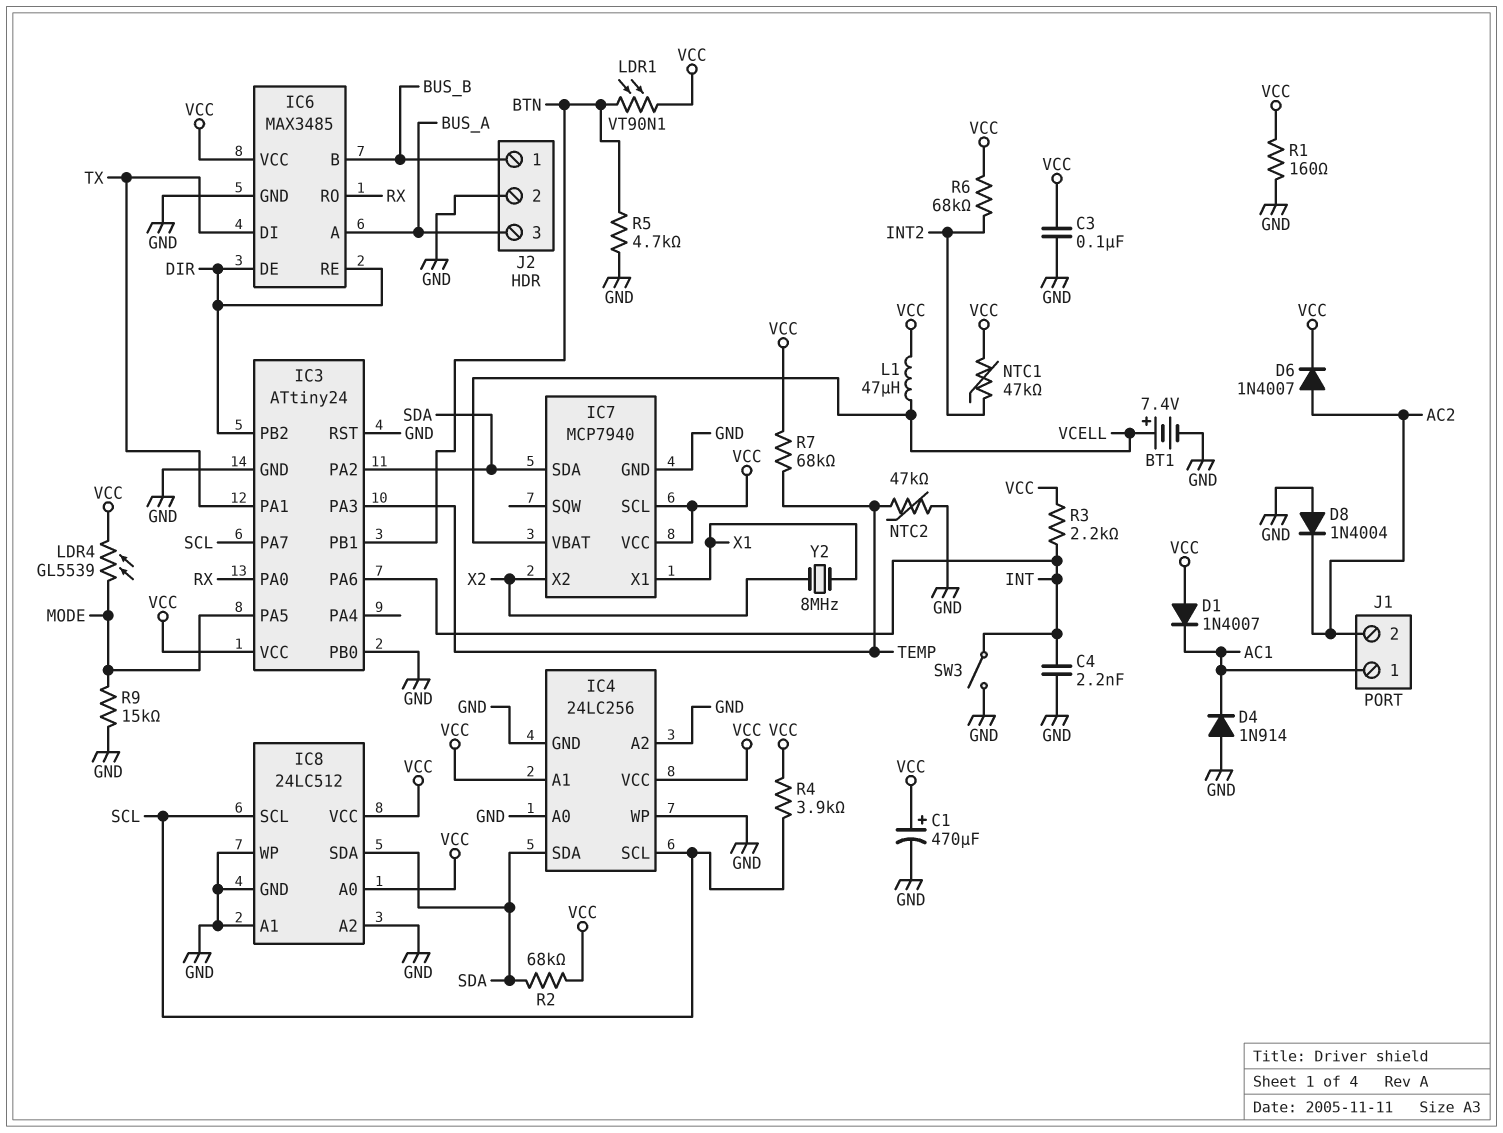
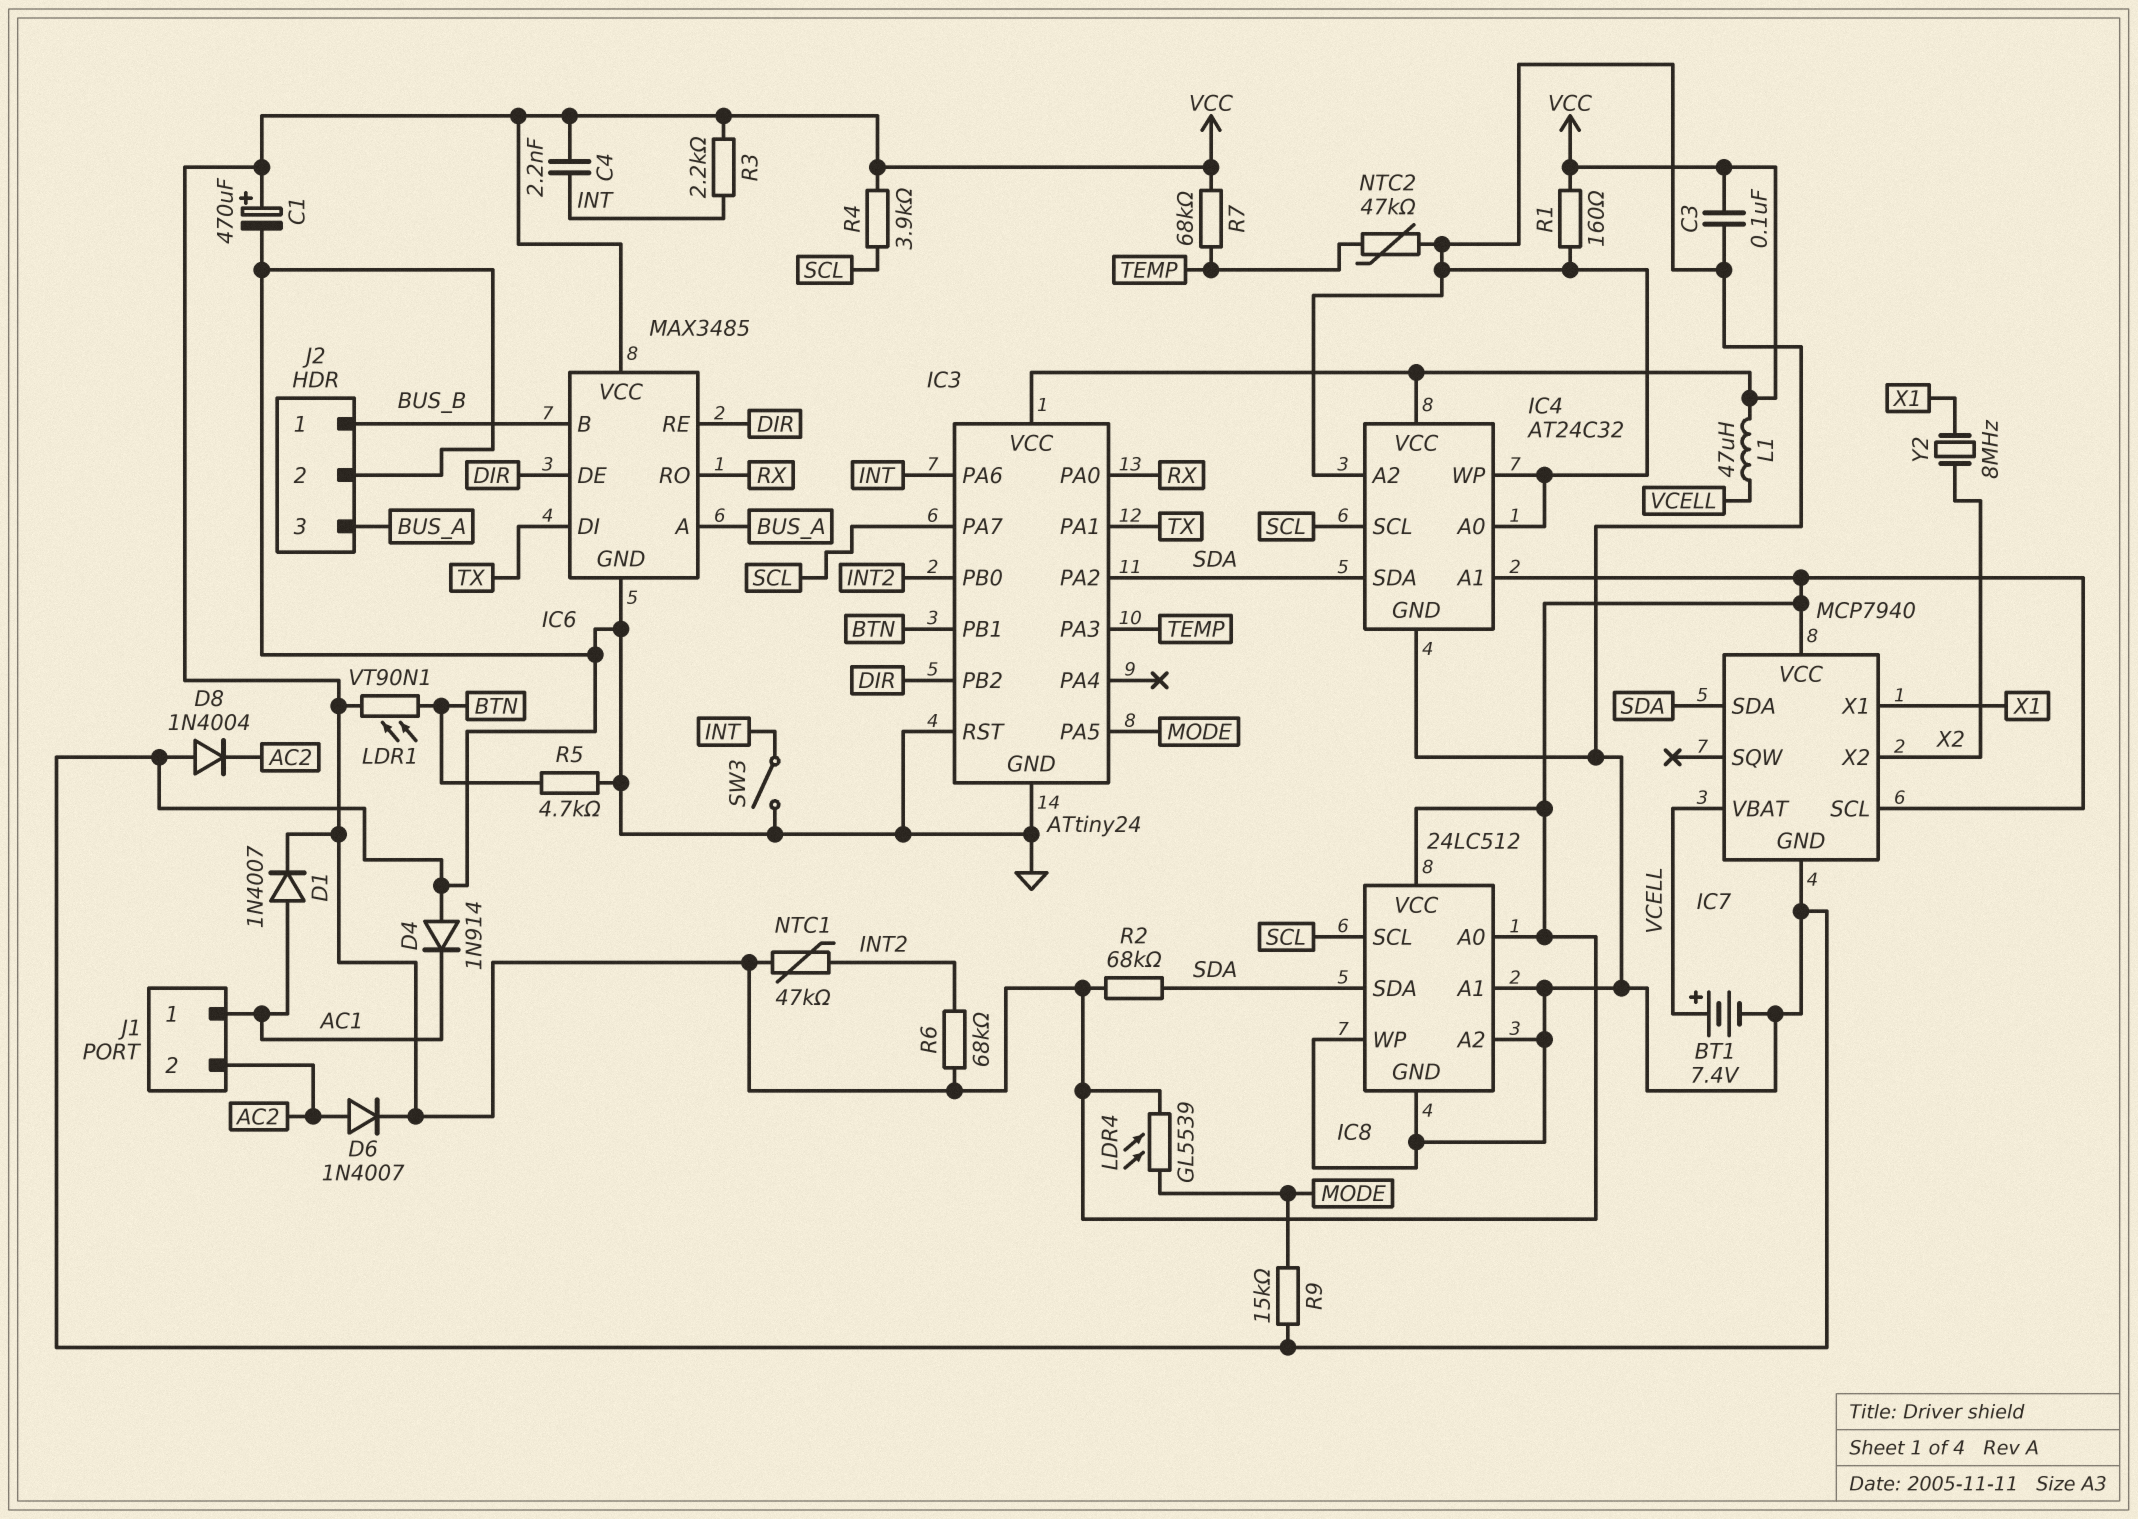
C4: 2.2nF (GND, INT) -> 2.2nF (INT, VCC)
D1: diode 1N4007 (A VCC, K AC1) -> diode 1N4007 (A AC1, K VCC)
IC3 pin PB0: GND -> INT2
IC4: 24LC256 -> AT24C32

